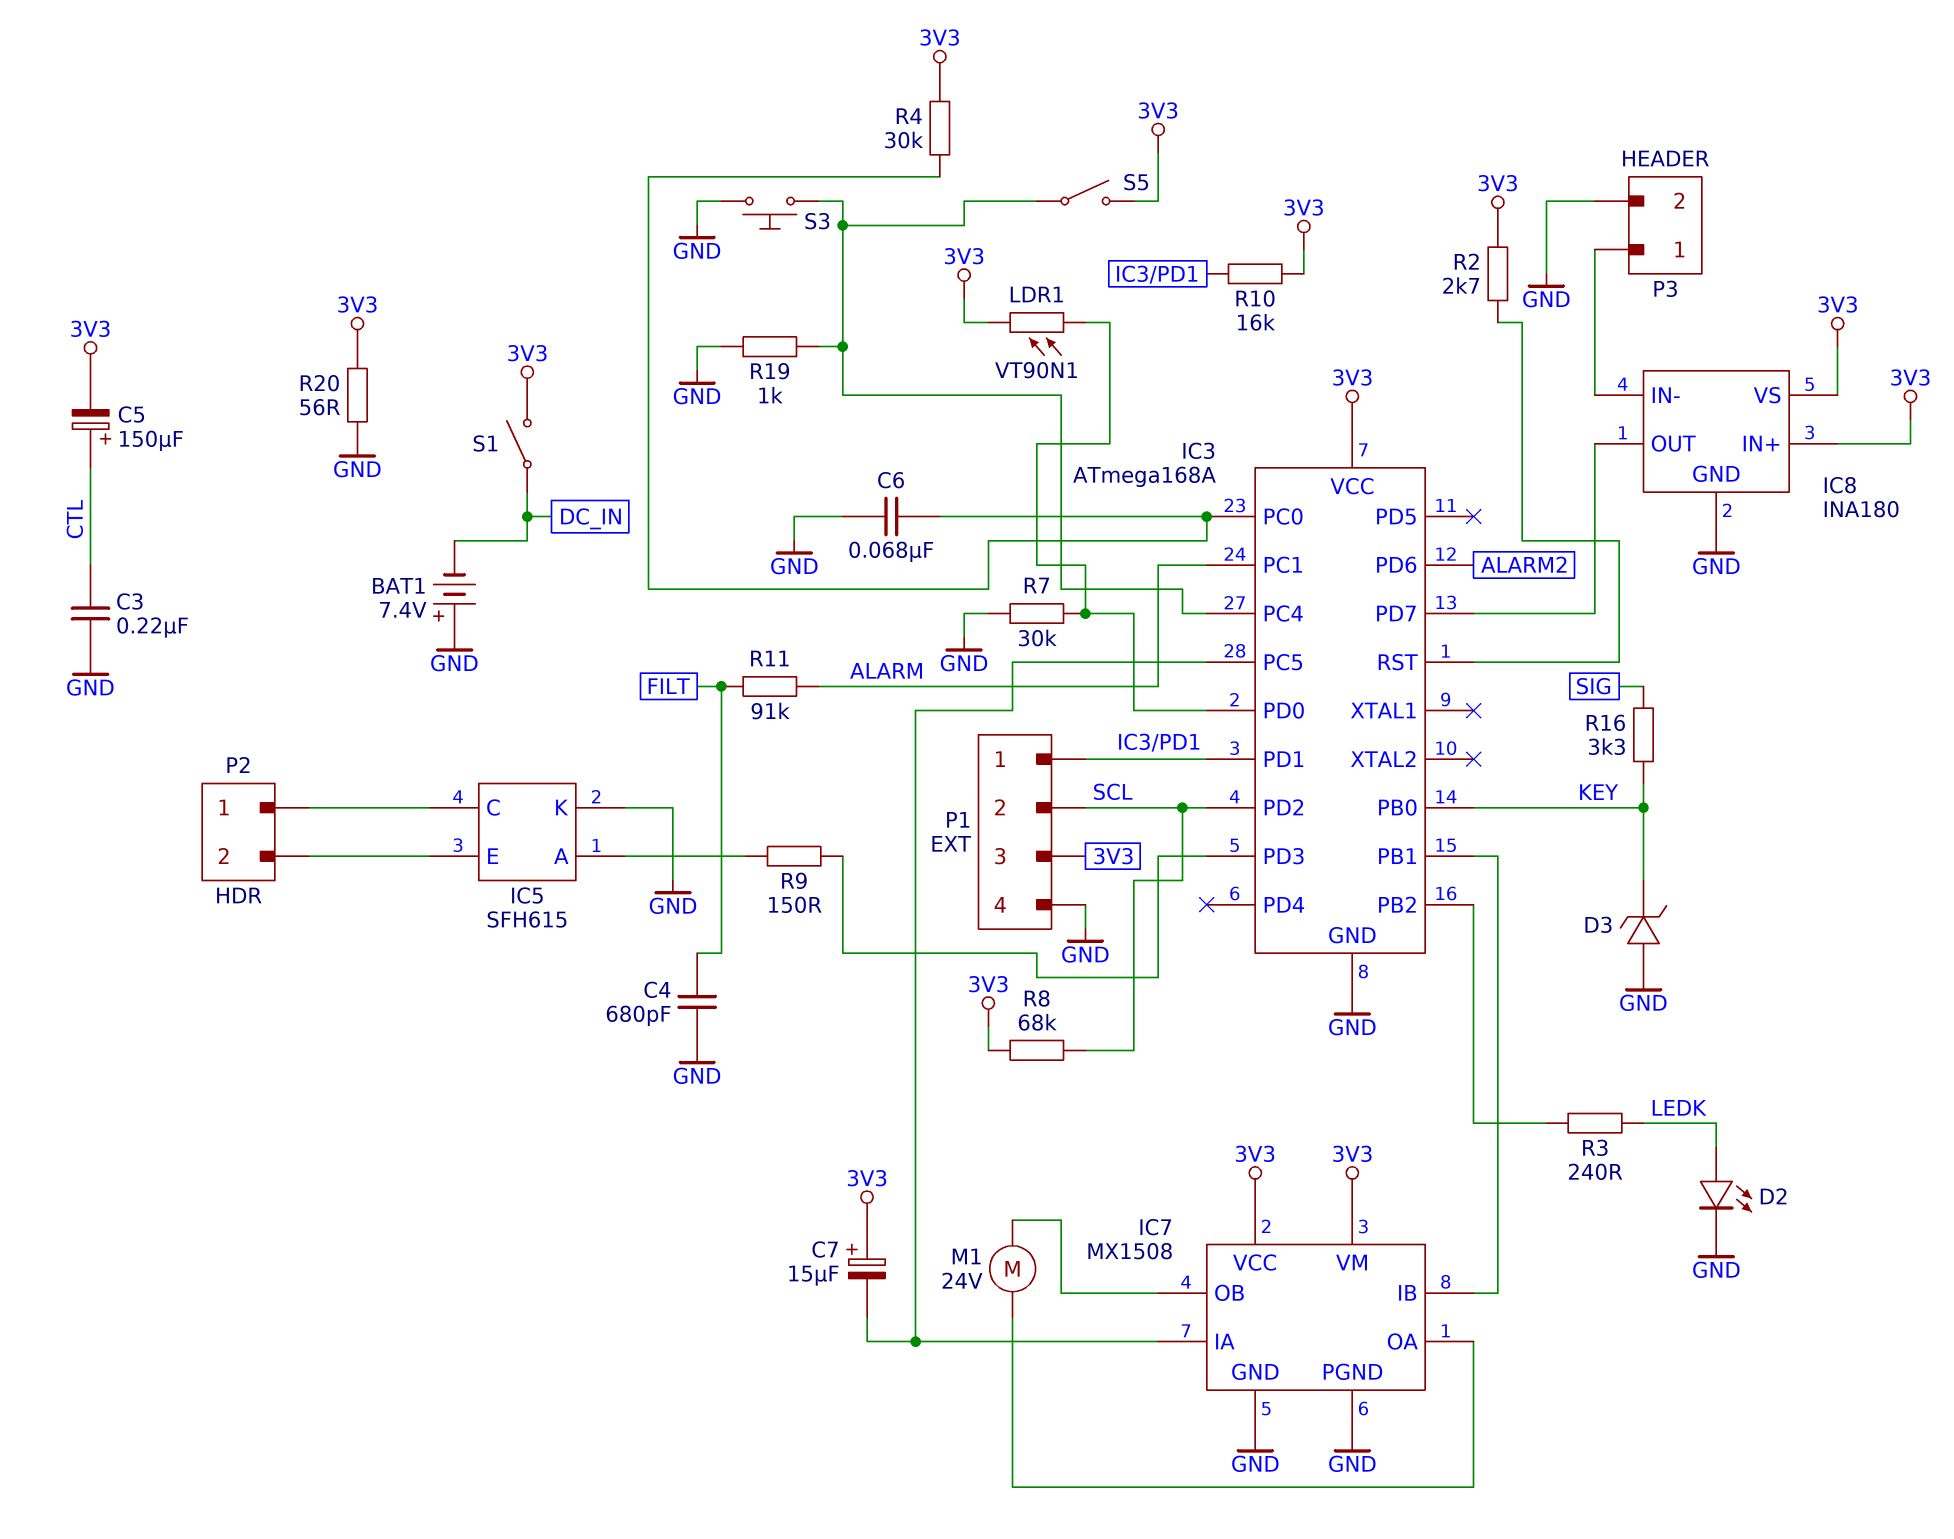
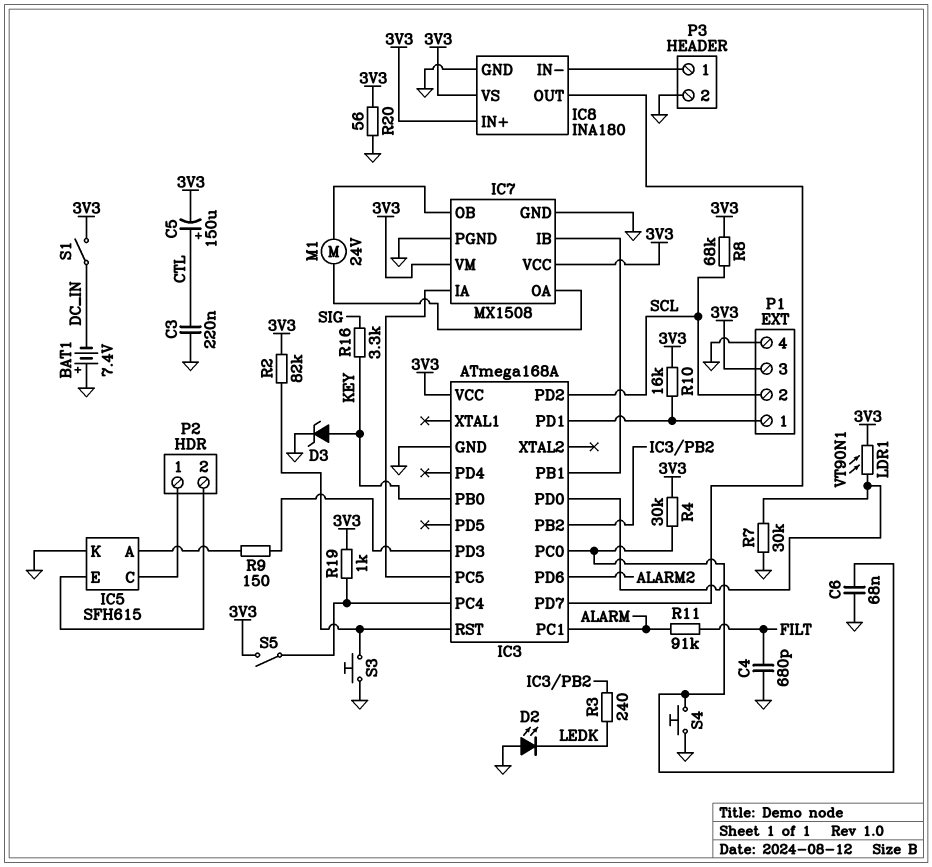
C7: 15uF (plus 3V3, minus IC3/PC5) -> none
D2: LED (A LEDK, K GND) -> LED (A GND, K LEDK)
D3: zener (A GND, K KEY) -> zener (A KEY, K GND)
R2: 2.7k (3V3, IC3/RST) -> 82k (3V3, IC3/RST)
R19: 1k (GND, IC3/PC4) -> 1k (3V3, IC3/PC4)
S3: button (GND, IC3/PC4) -> button (GND, IC3/RST)
S4: none -> button (GND, IC3/PC0)

